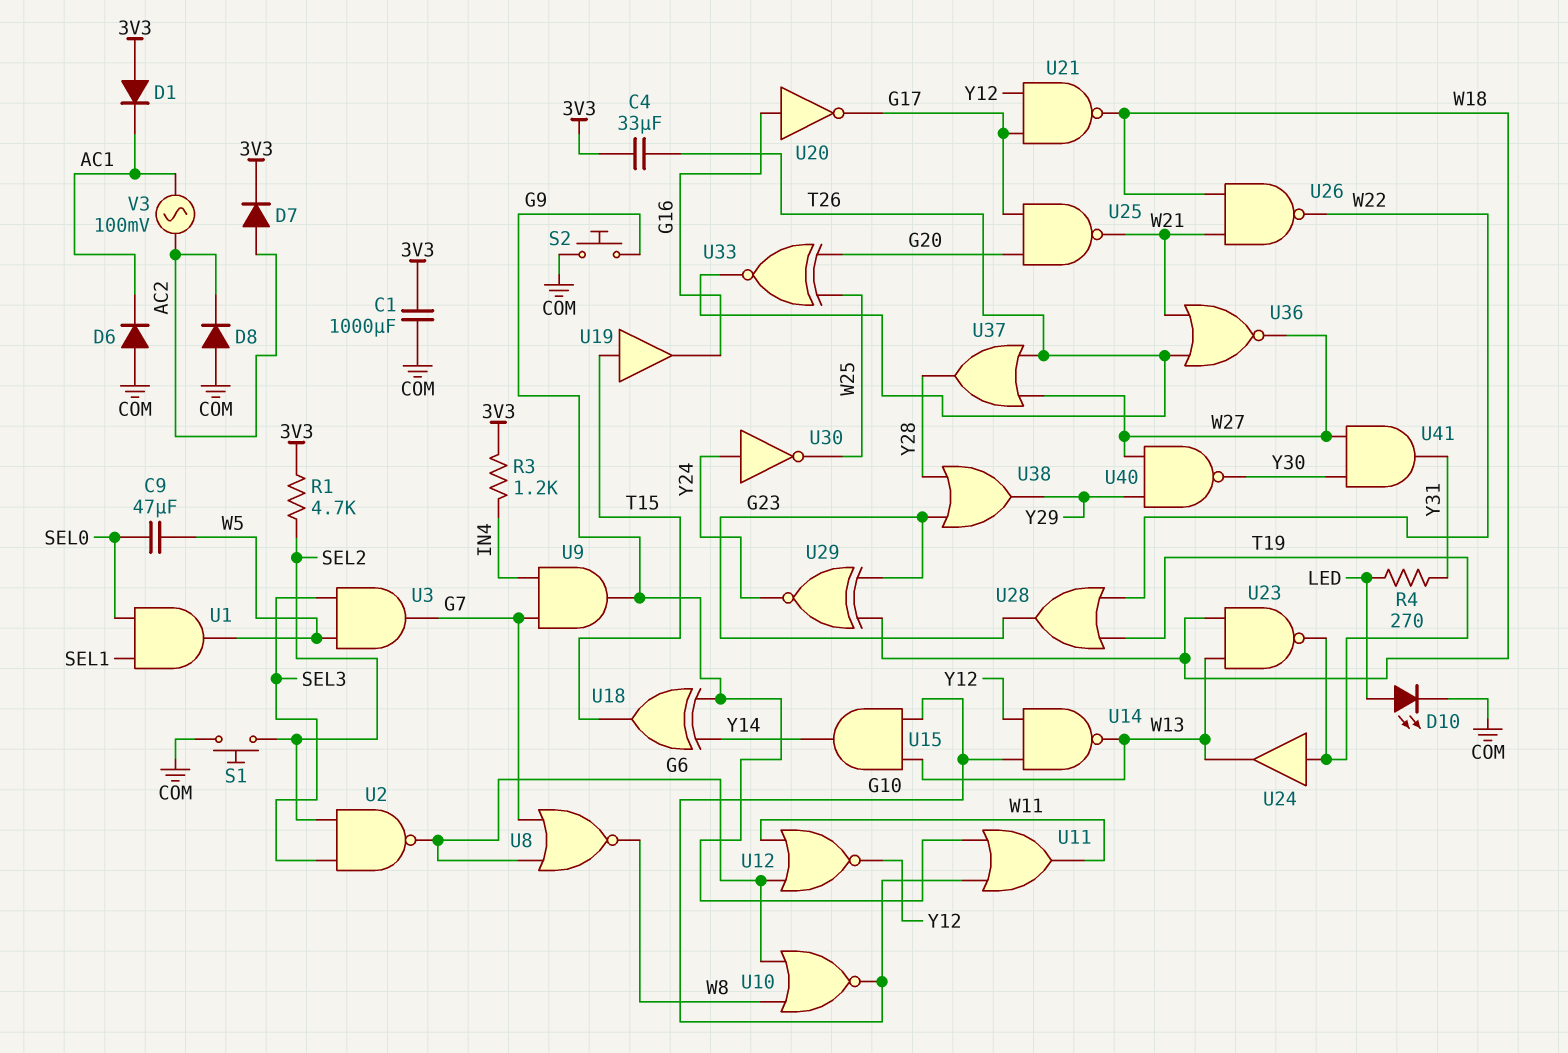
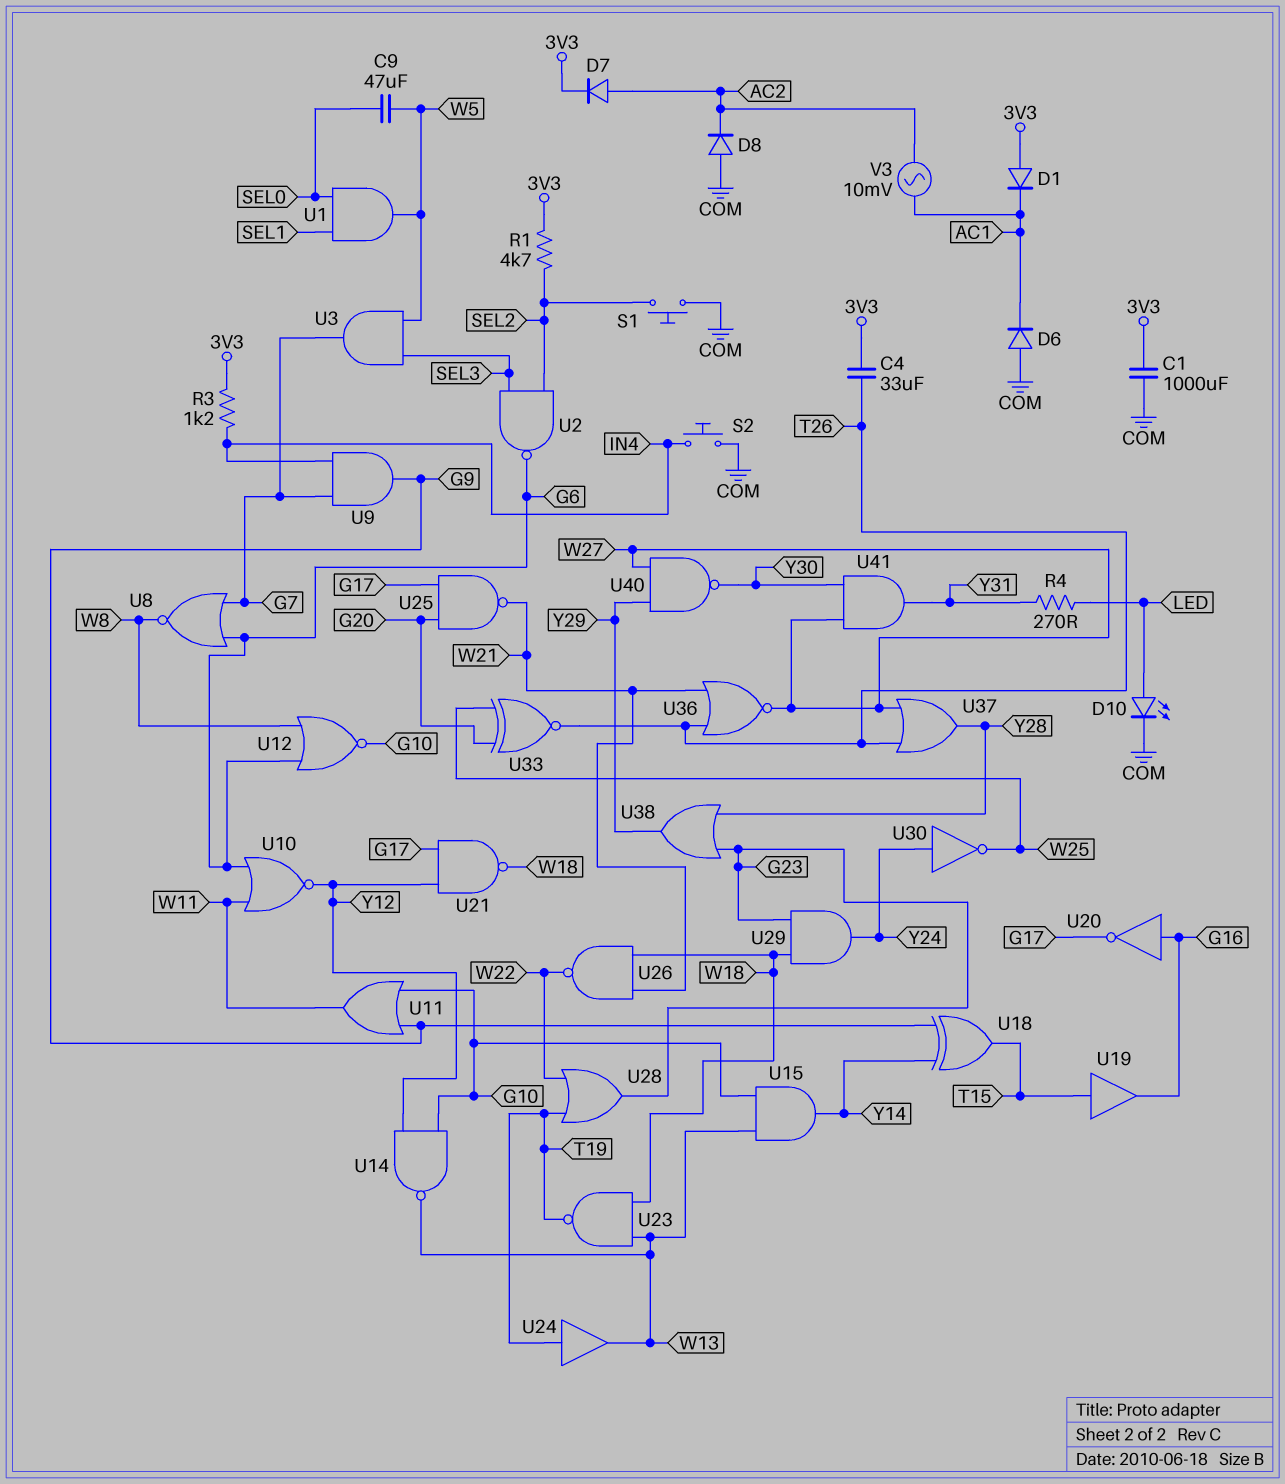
S2: button (COM, G9) -> button (COM, IN4)
U10: NOR (in G6, in W8, out G10) -> NOR (in G6, in W11, out Y12)
U12: NOR (in G6, in W11, out Y12) -> NOR (in G6, in W8, out G10)
U29: XNOR (in G23, in W18, out Y24) -> AND (in G23, in W18, out Y24)
V3: AC 100mV (AC1, AC2) -> AC 10mV (AC1, AC2)

